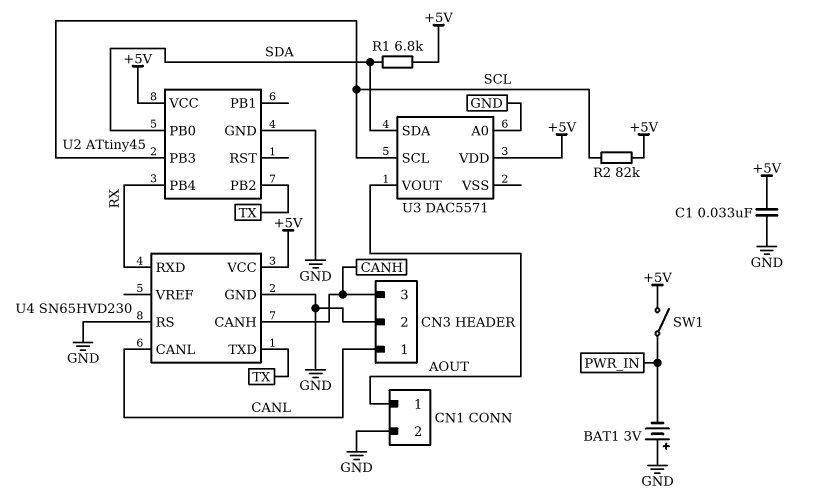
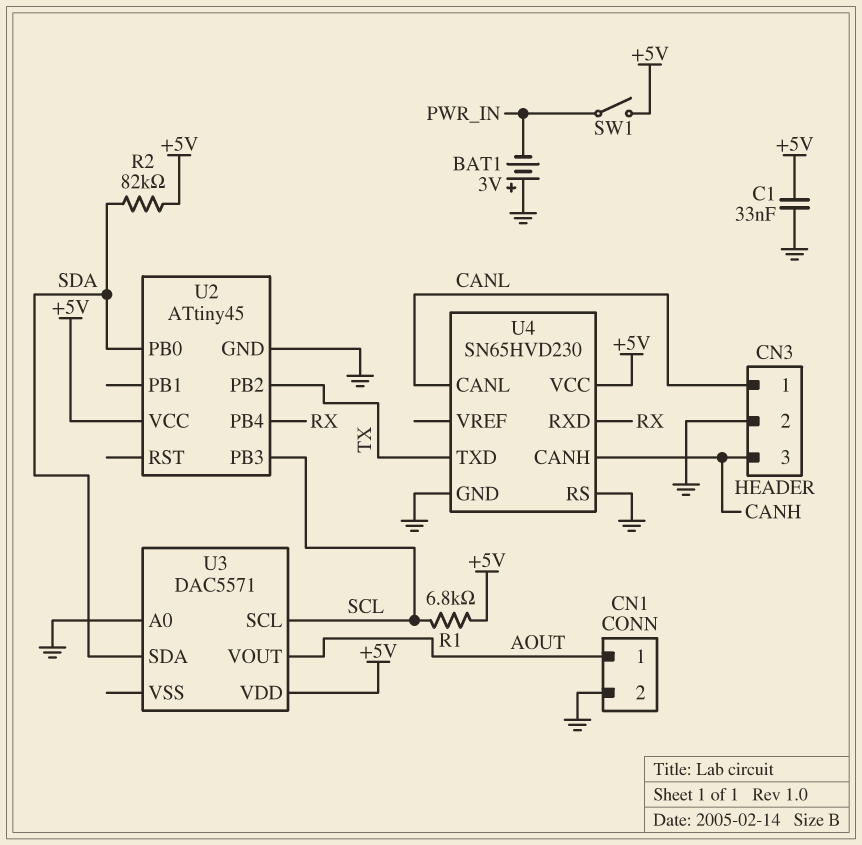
R1: 6.8k (+5V, SDA) -> 6.8k (+5V, SCL)
R2: 82k (+5V, SCL) -> 82k (+5V, SDA)

